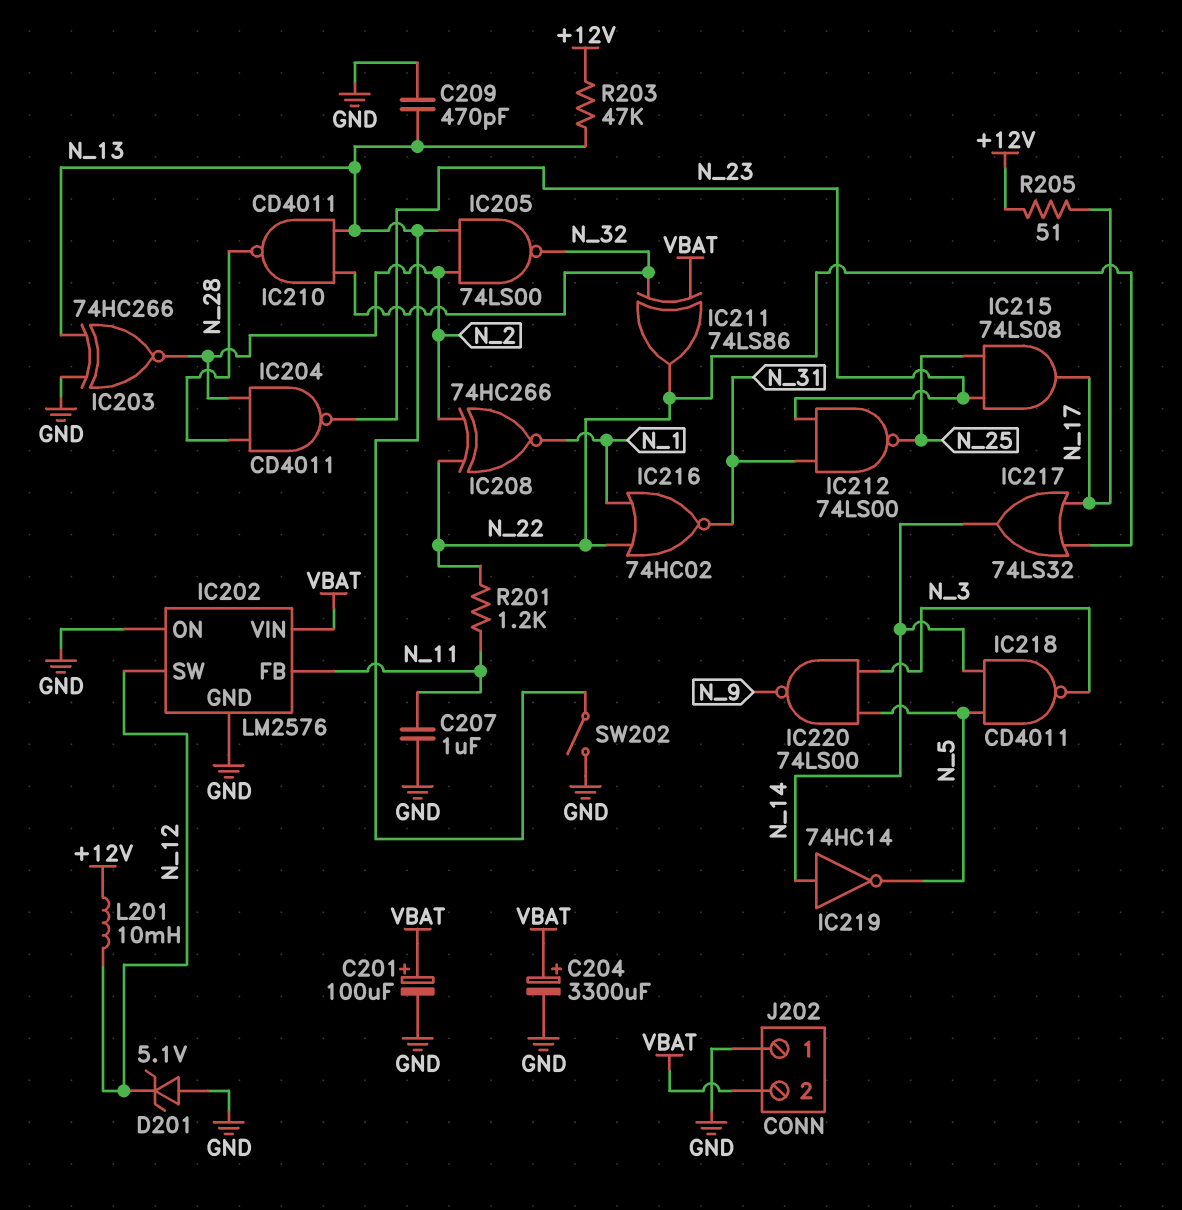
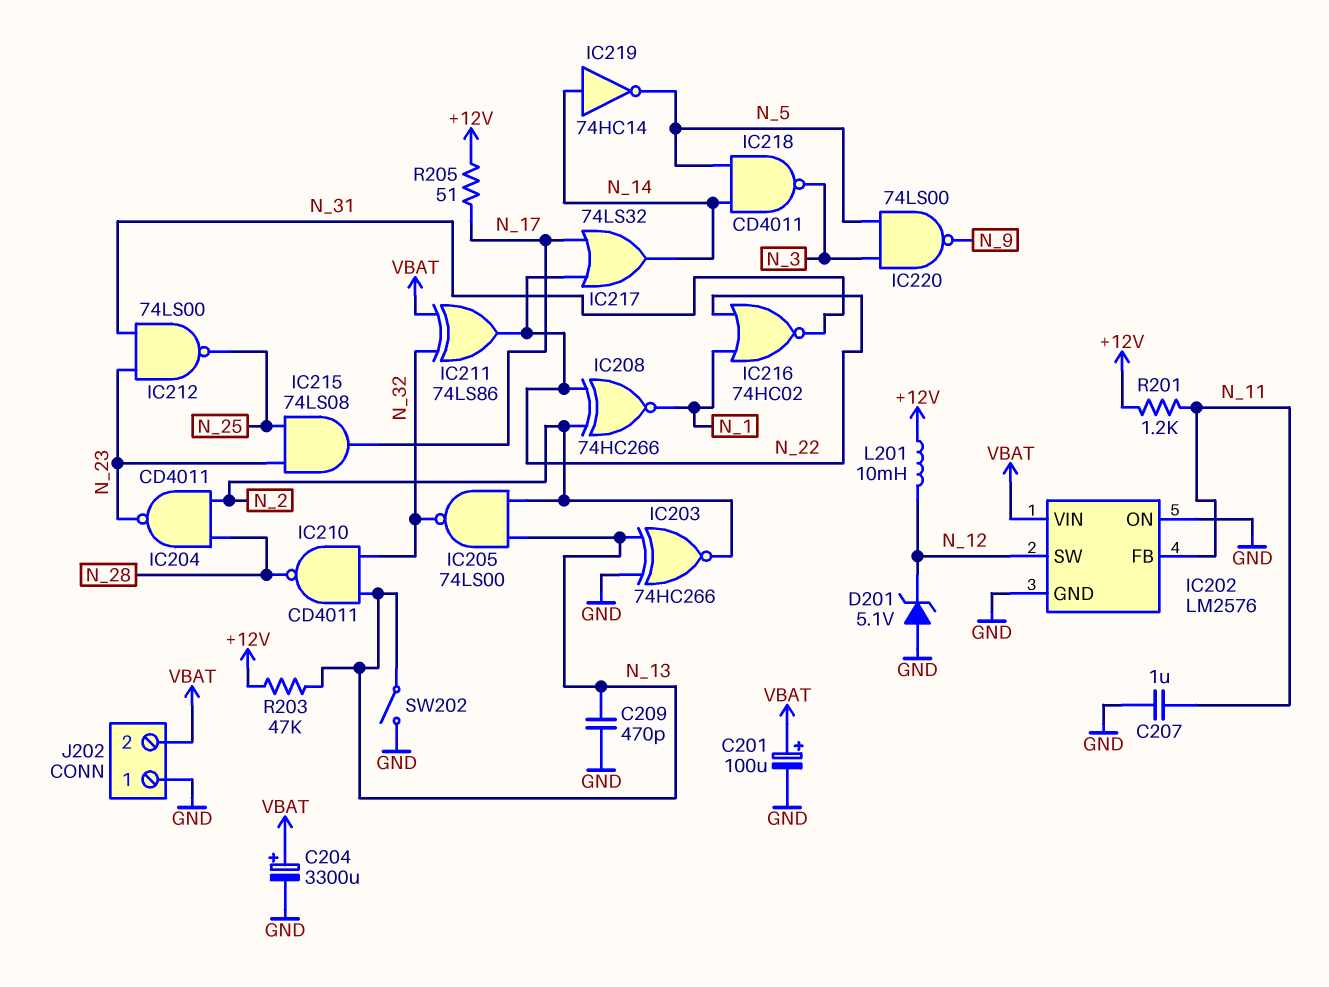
R201: 1.2k (N_11, N_22) -> 1.2k (+12V, N_11)

